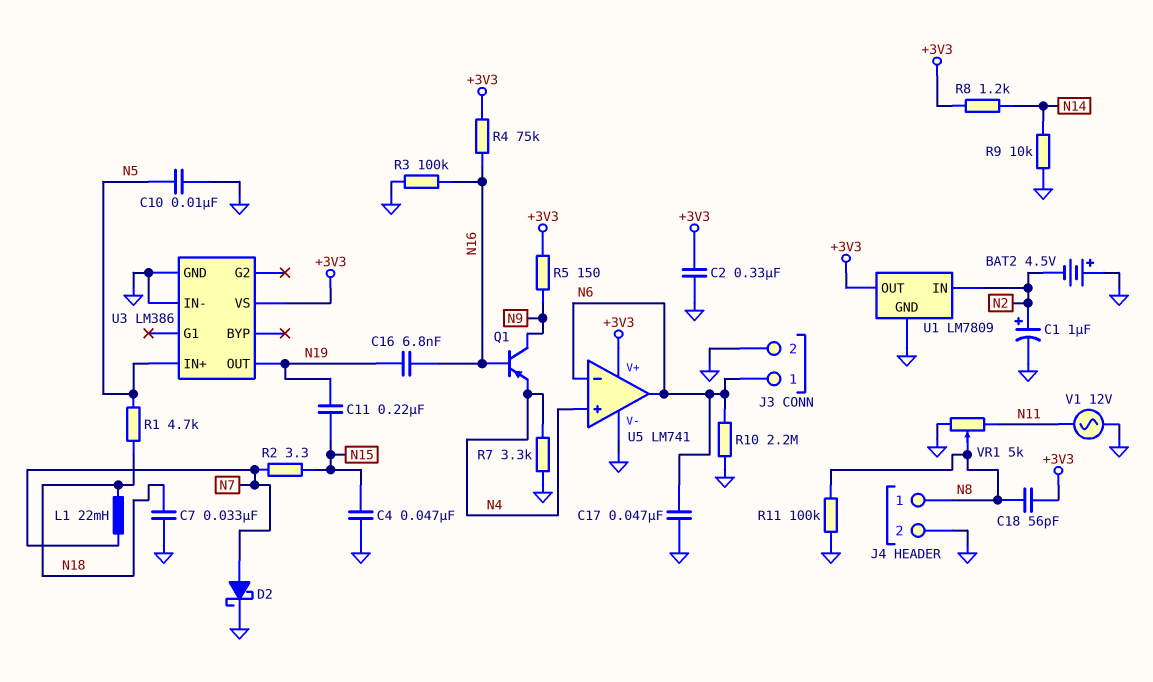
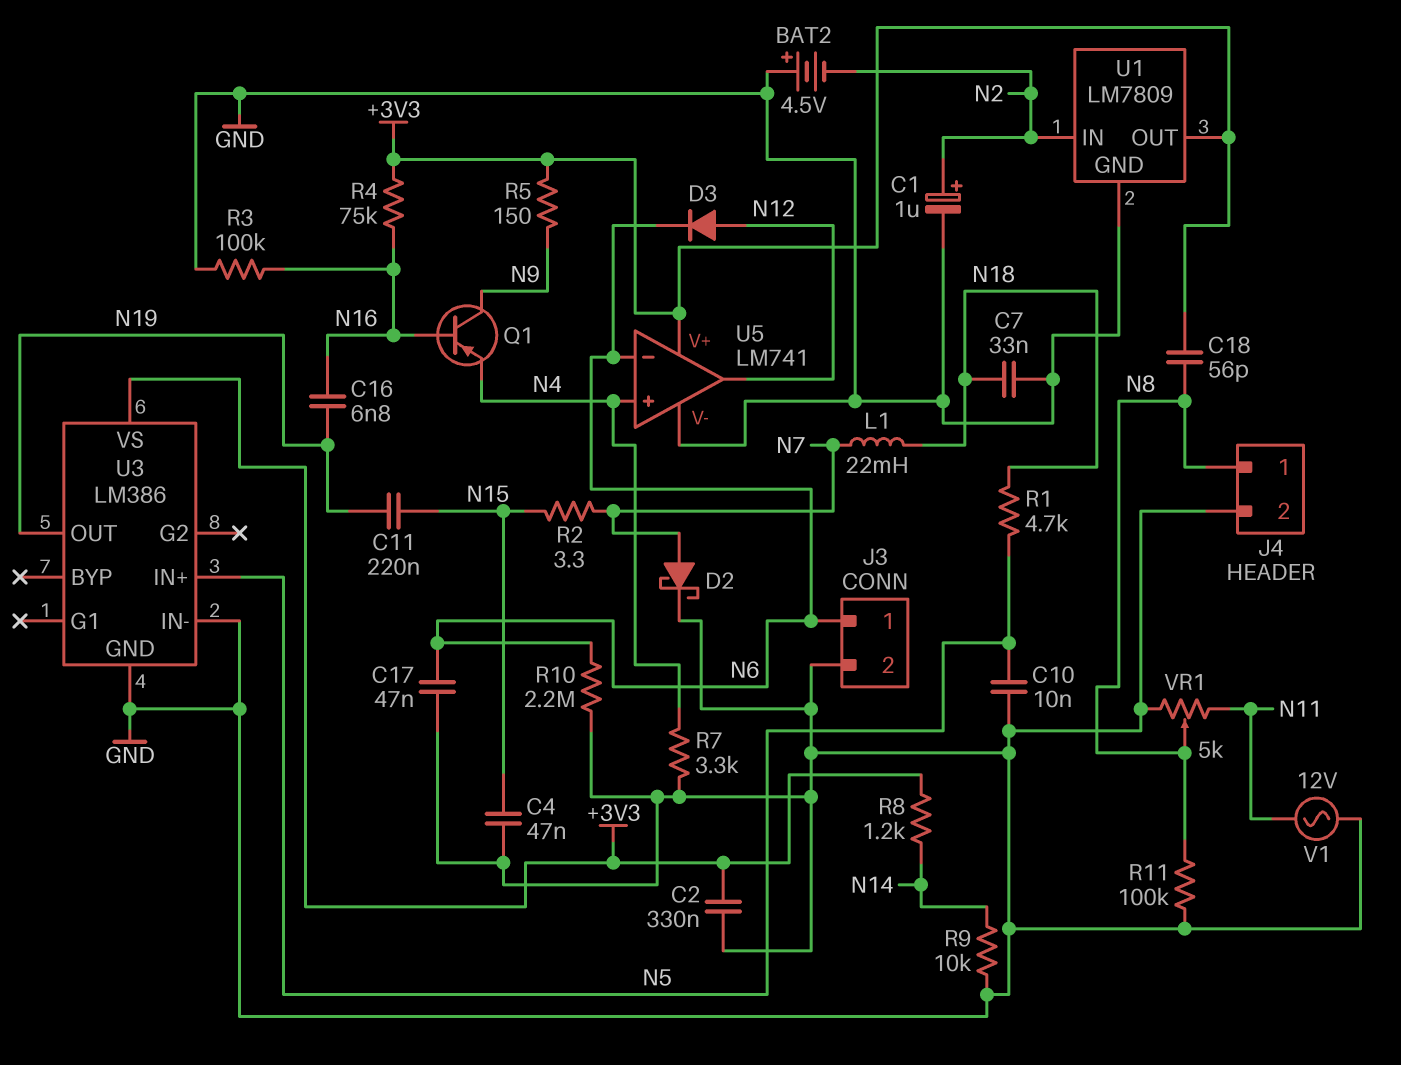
D3: none -> diode (A N12, K N6)
U5 pin out: N6 -> N12

